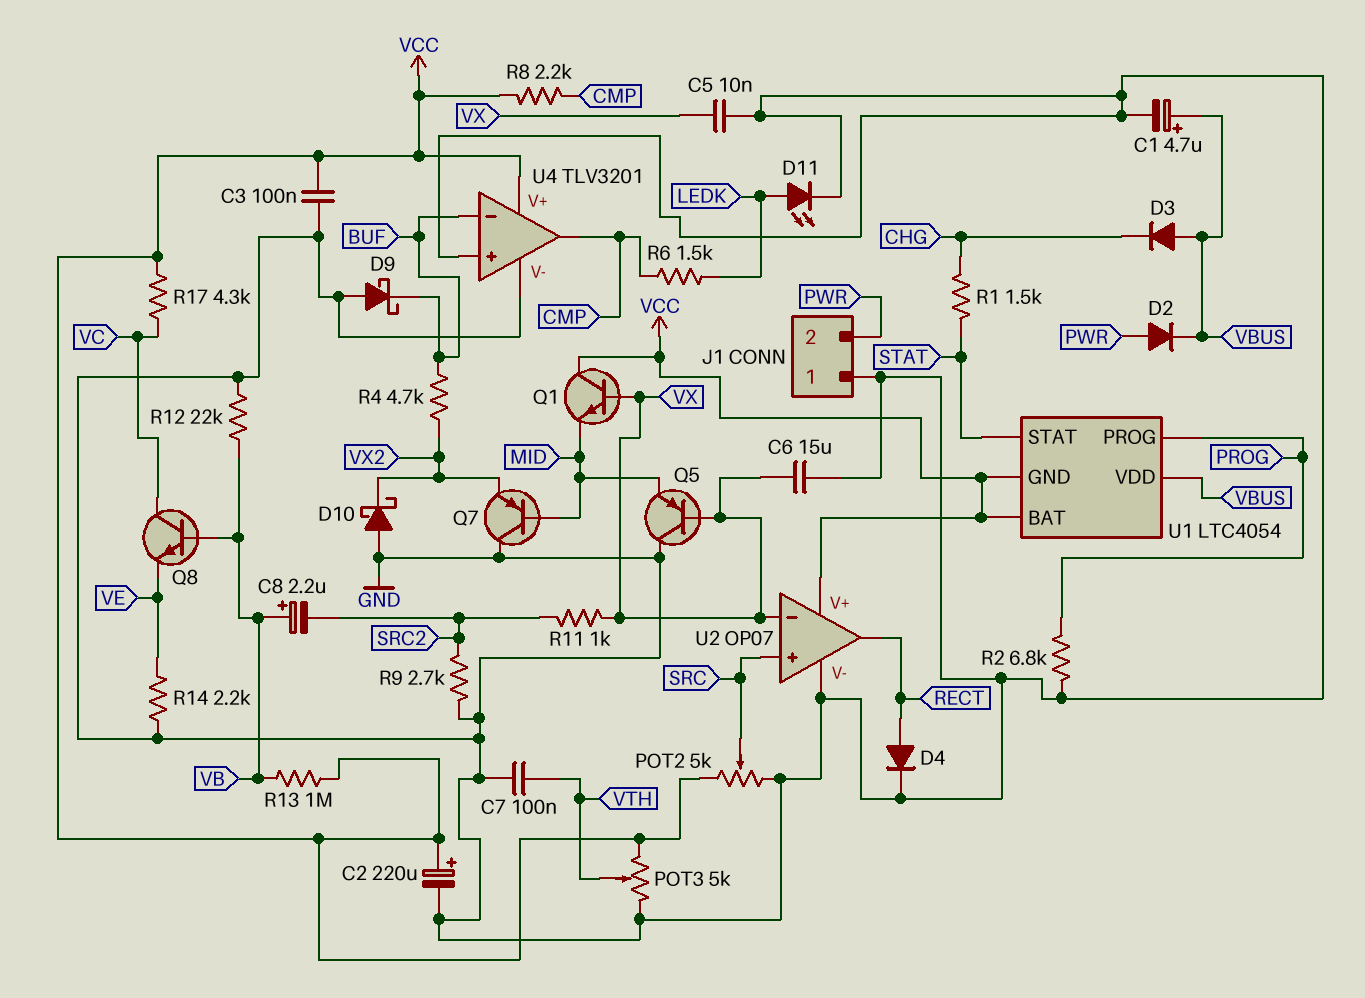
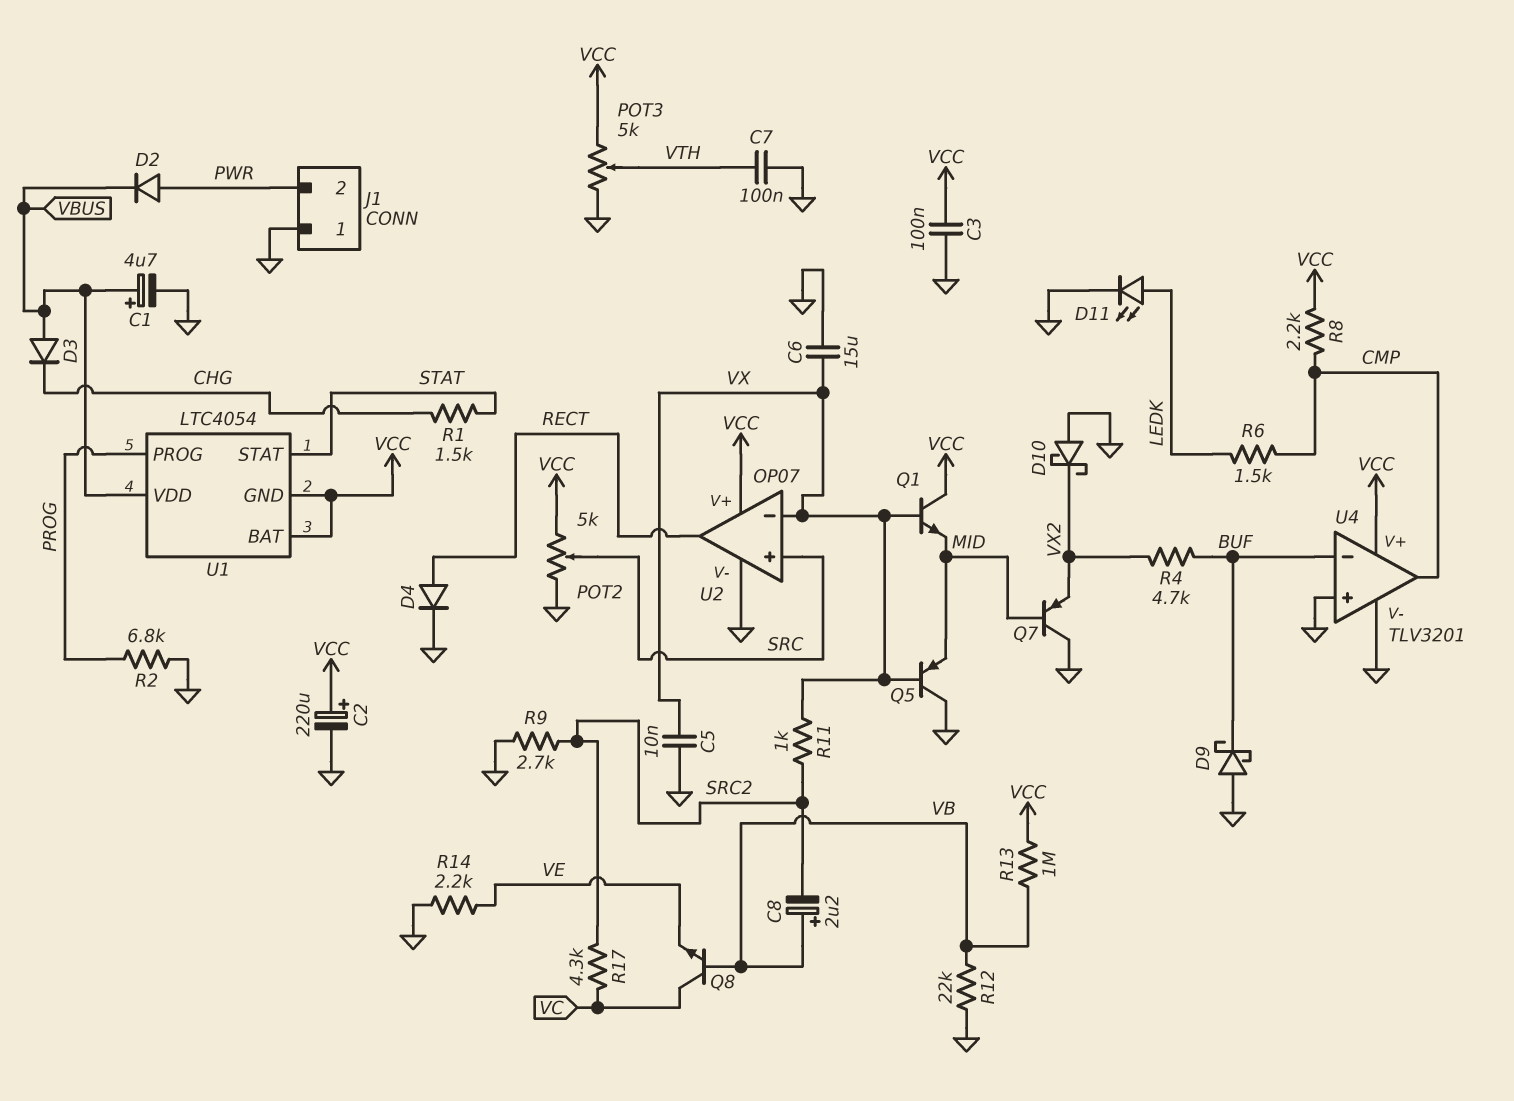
R17: 4.3k (VC, VCC) -> 4.3k (SRC2, VC)

